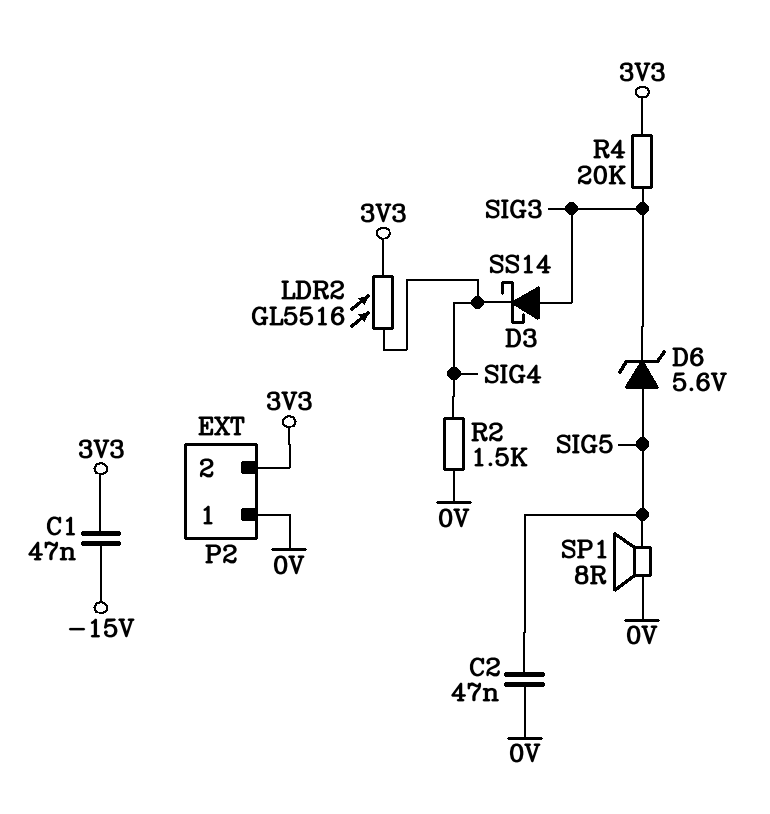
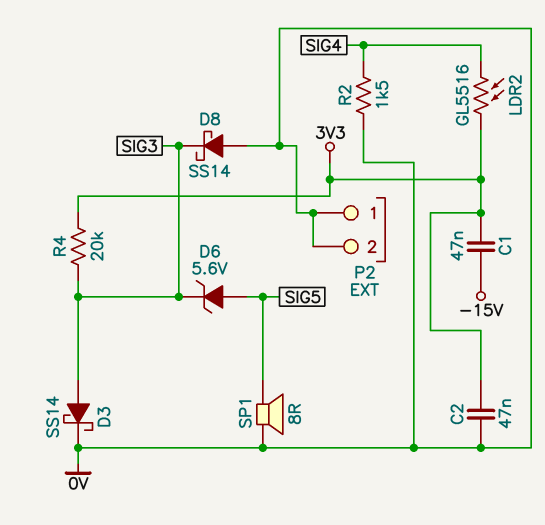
C2: 47nF (0V, SIG5) -> 47nF (0V, 3V3)
D3: schottky SS14 (A SIG3, K SIG4) -> schottky SS14 (A SIG3, K 0V)
D8: none -> schottky SS14 (A 0V, K SIG3)
P2 pin 2: 3V3 -> 0V

